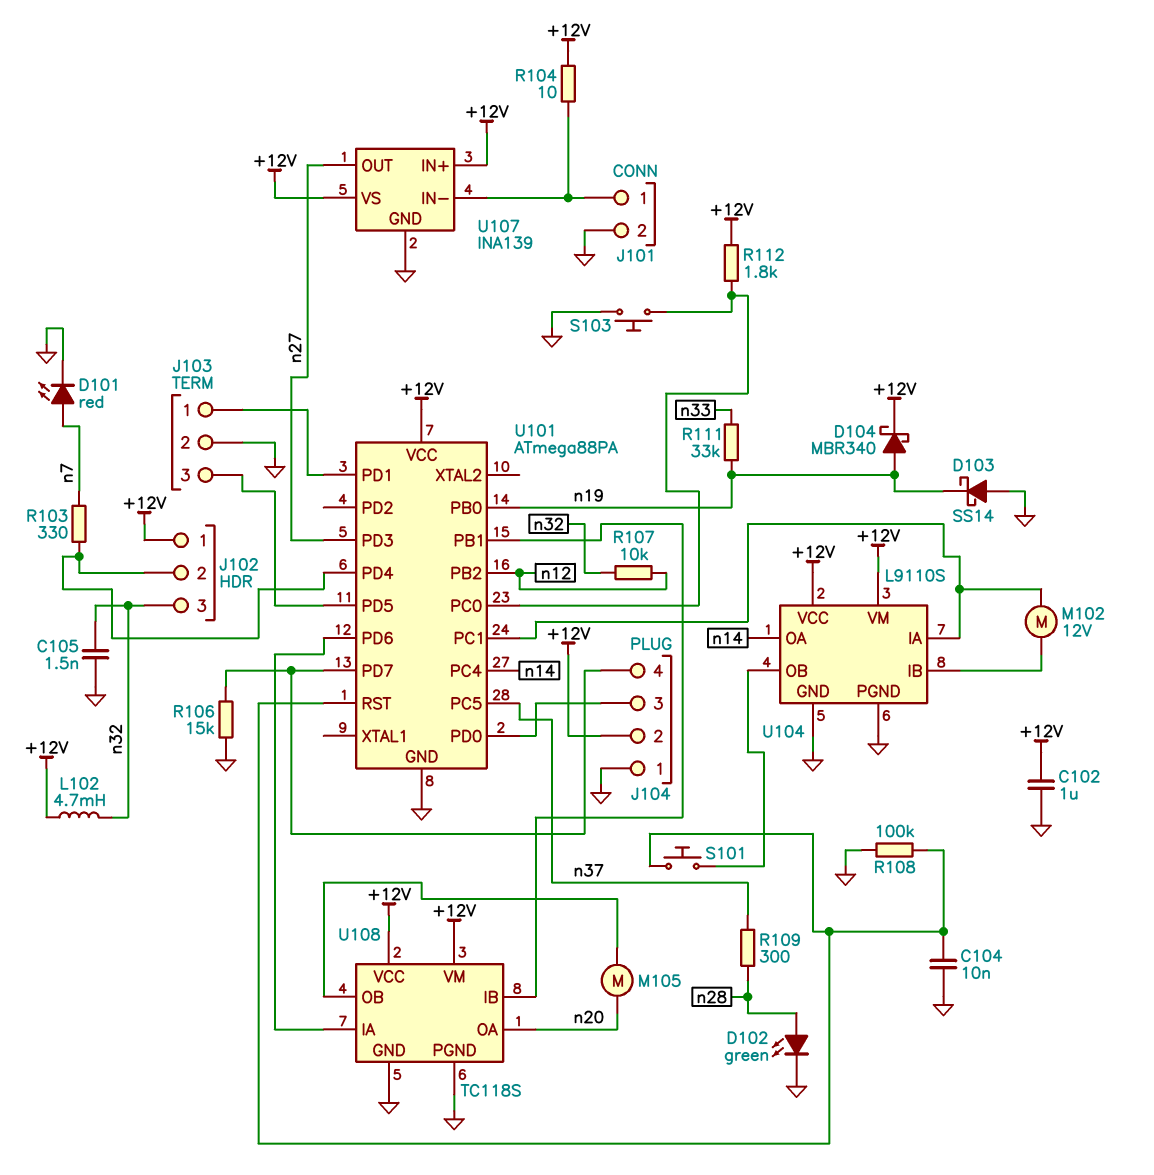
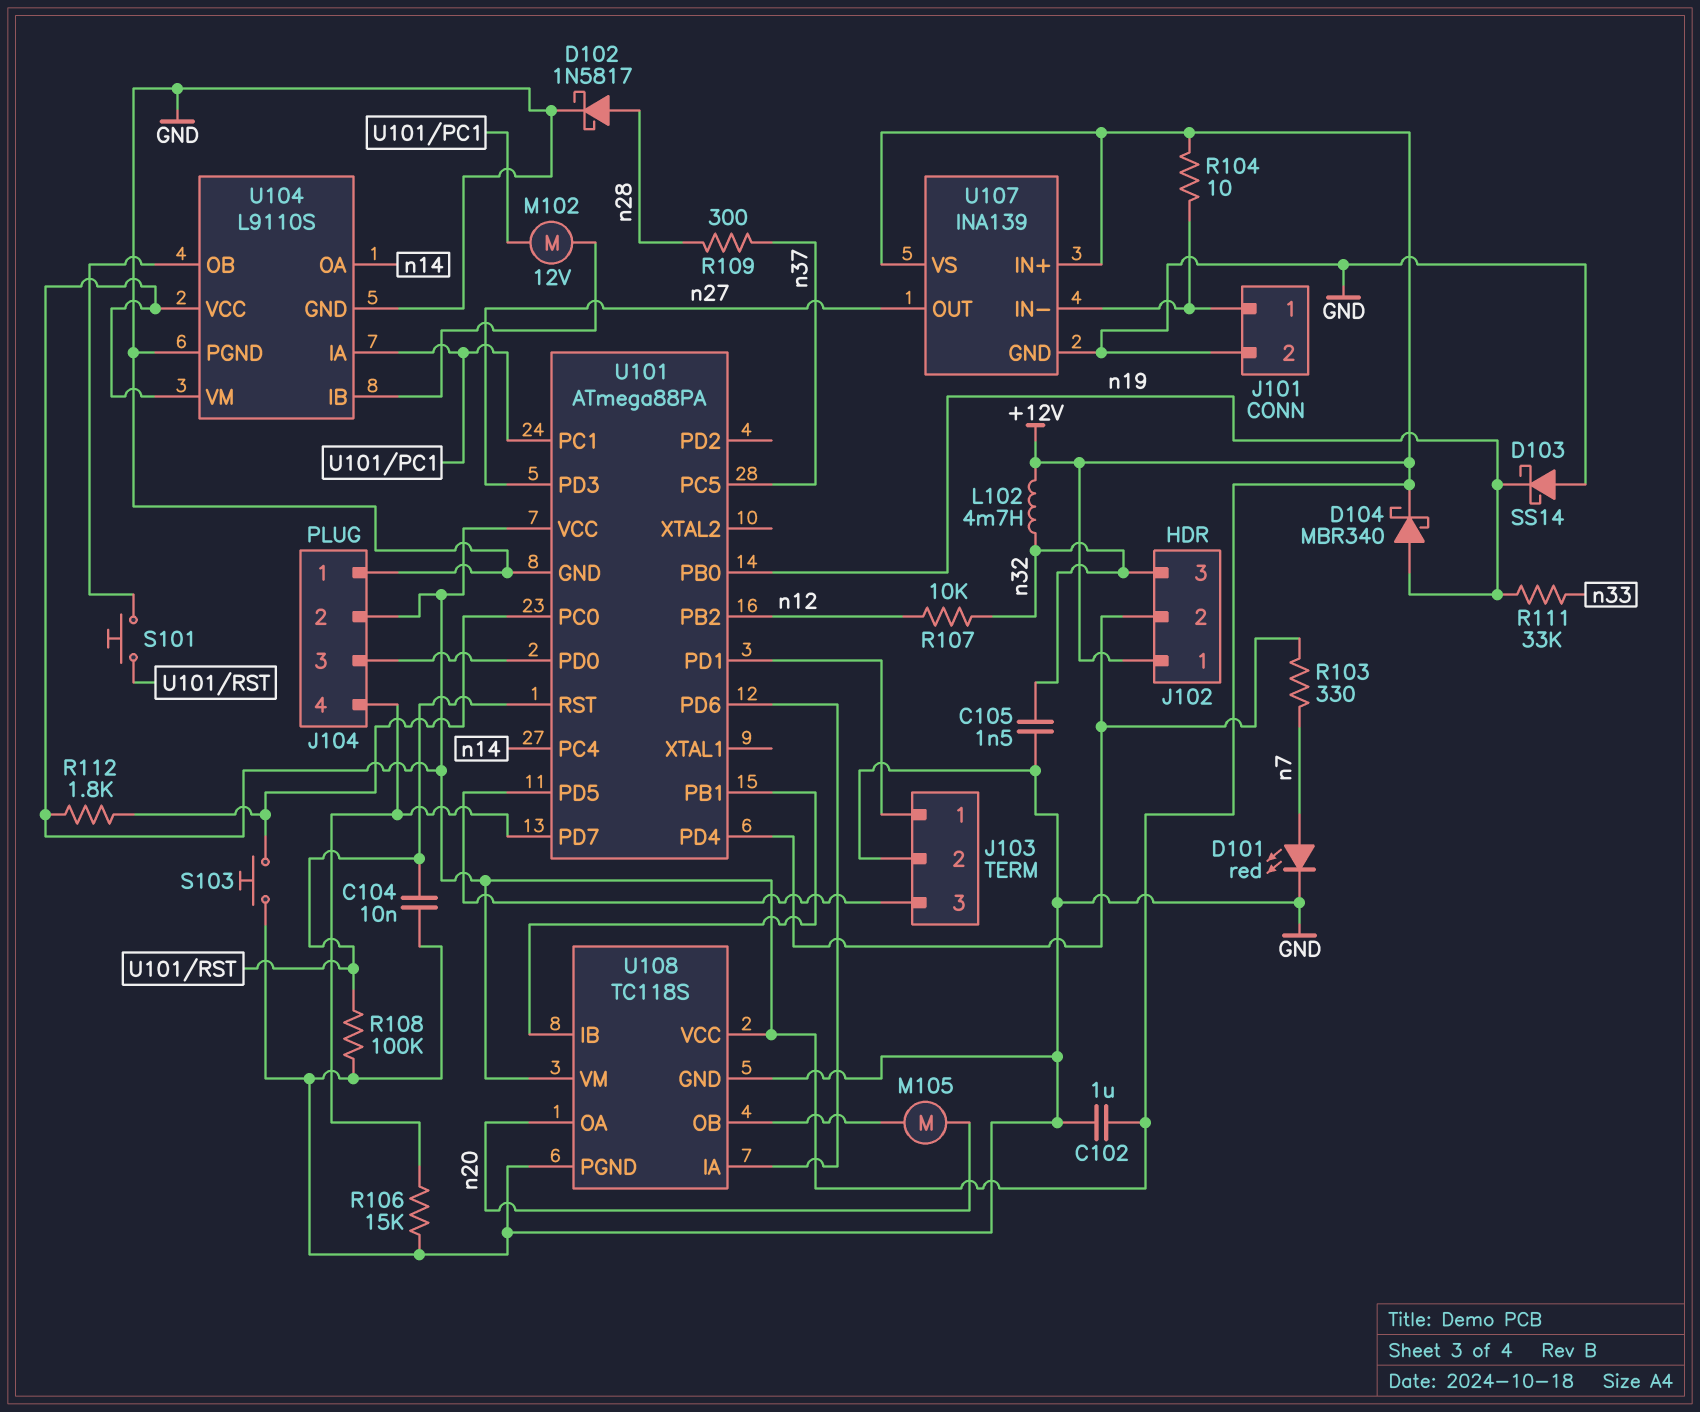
D102: LED green (A n28, K GND) -> schottky 1N5817 (A n28, K GND)

